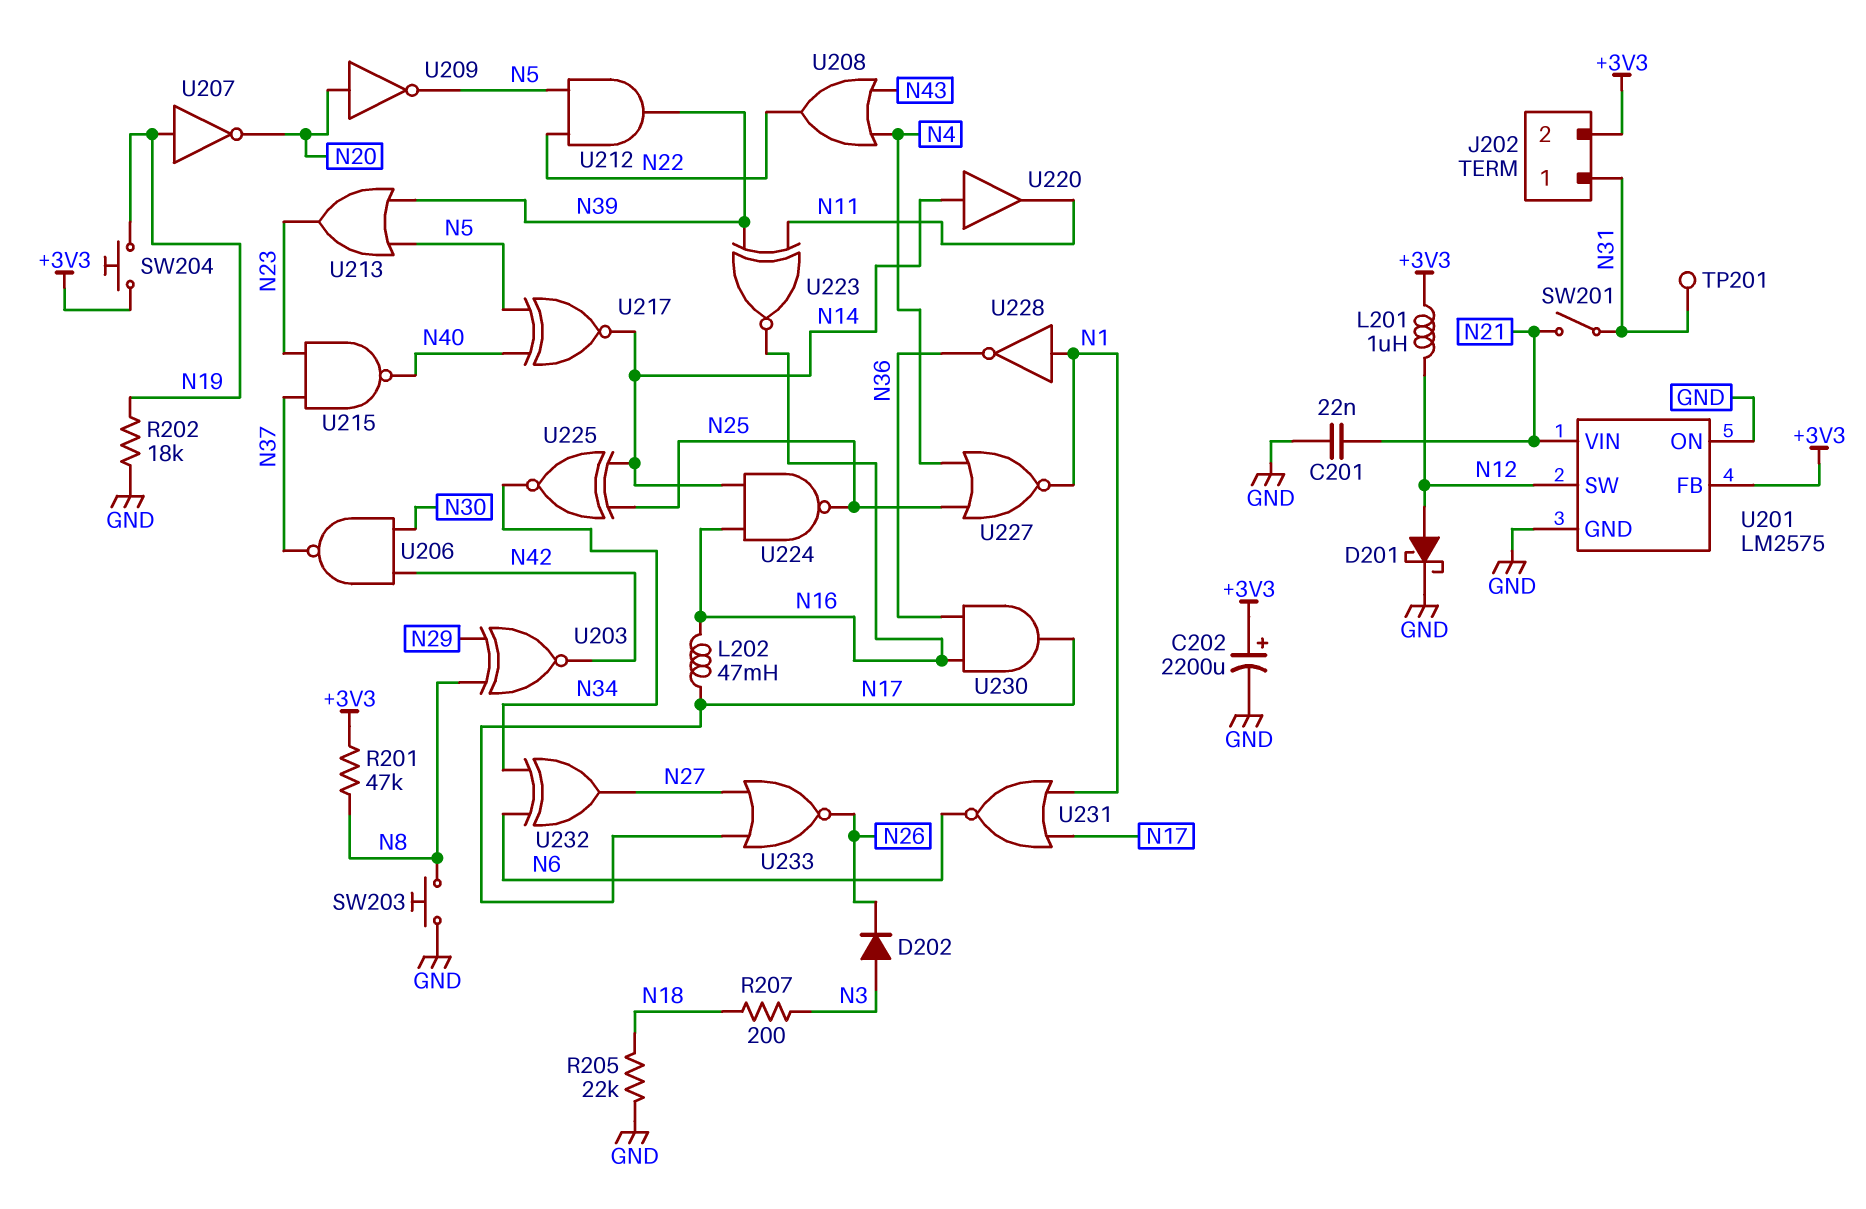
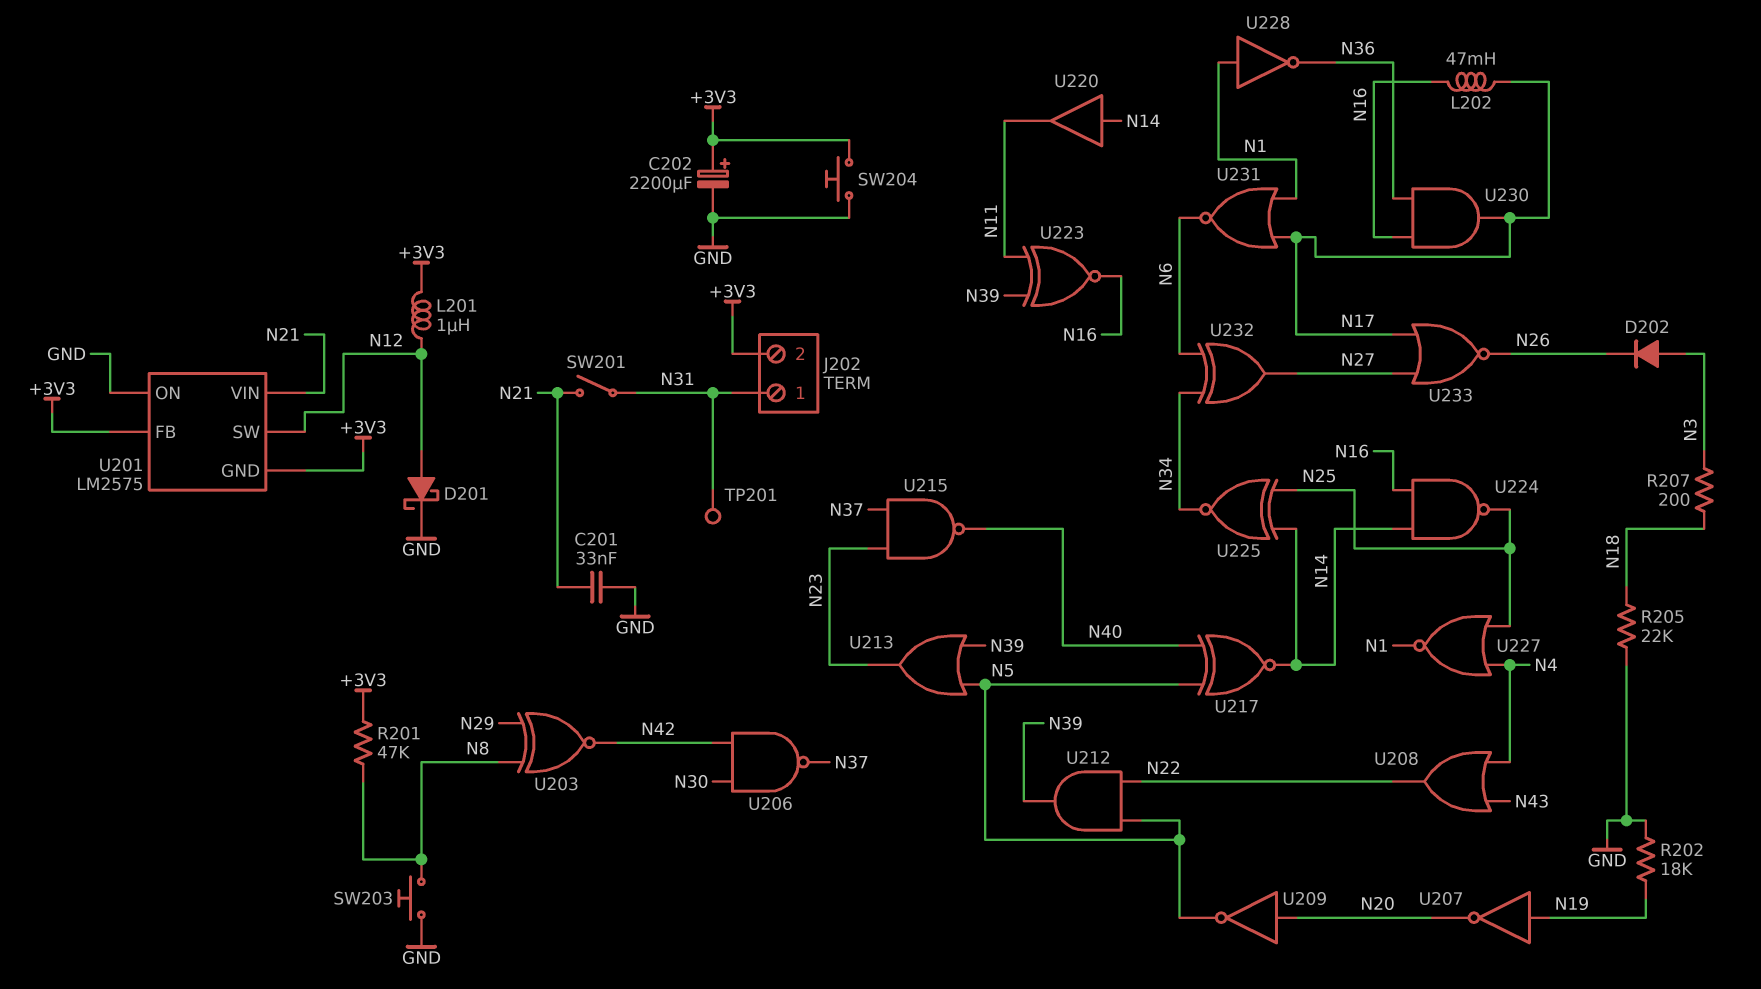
C201: 22nF (GND, N21) -> 33nF (GND, N21)
SW204: button (+3V3, N19) -> button (+3V3, GND)
U201 pin GND: GND -> +3V3

